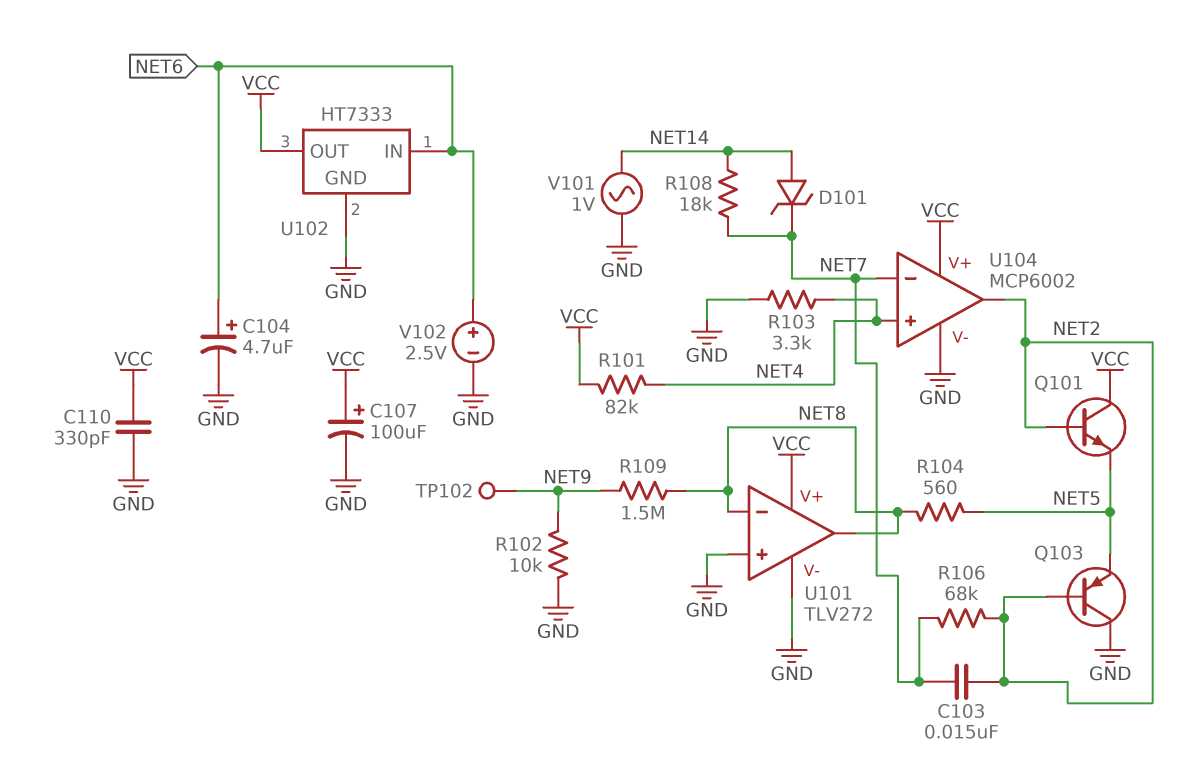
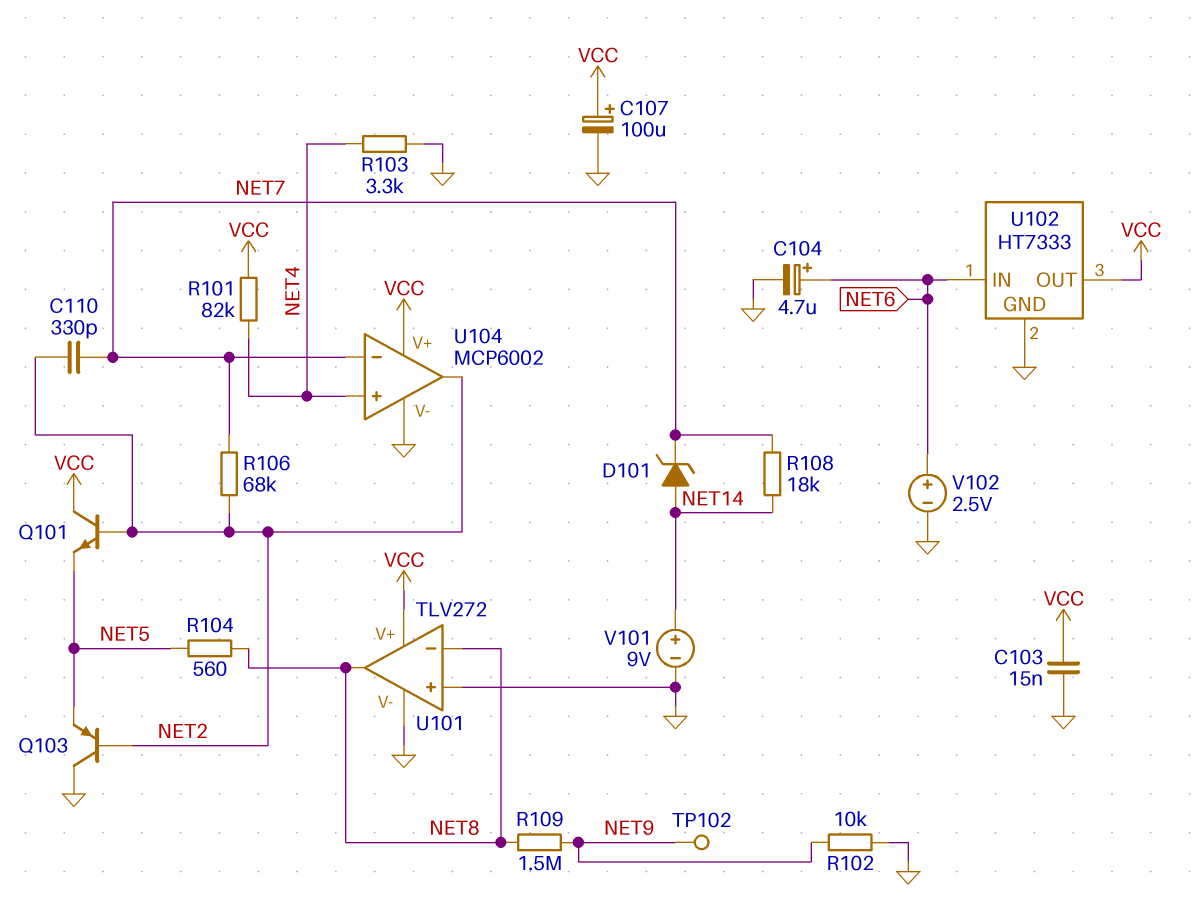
C103: 15nF (NET2, NET7) -> 15nF (GND, VCC)
C110: 330pF (GND, VCC) -> 330pF (NET2, NET7)
V101: AC 1V (GND, NET14) -> 9V (plus NET14, minus GND)

